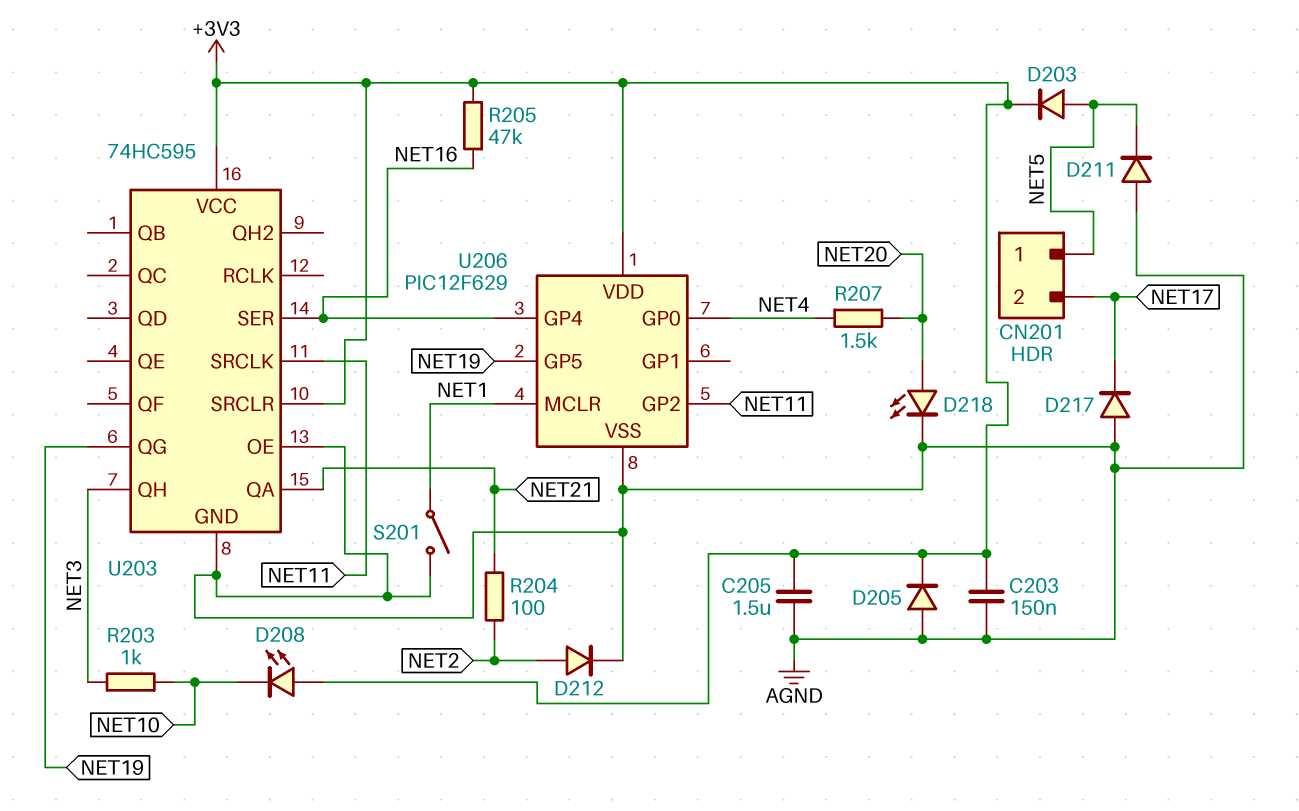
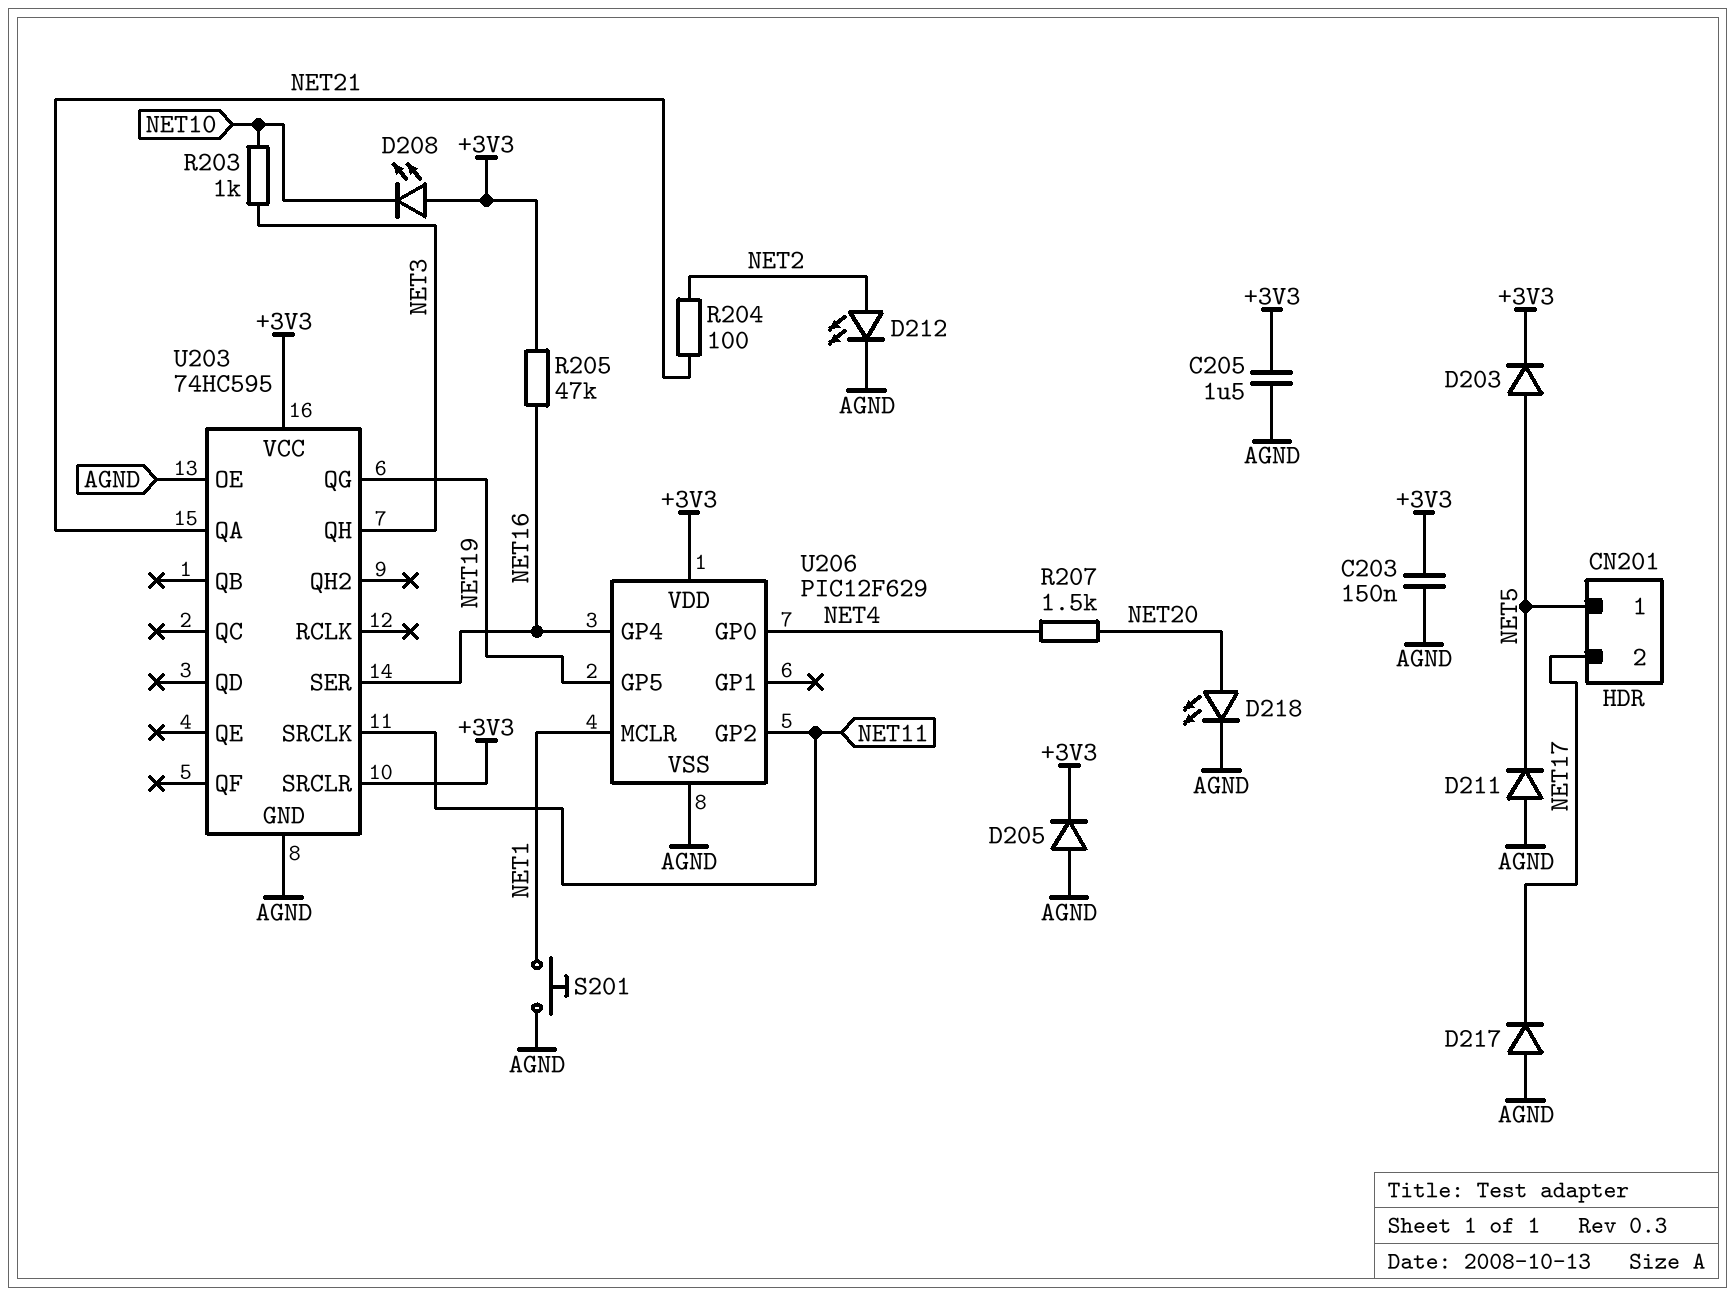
D212: diode (A NET2, K AGND) -> LED (A NET2, K AGND)
S201: switch (AGND, NET1) -> button (AGND, NET1)

